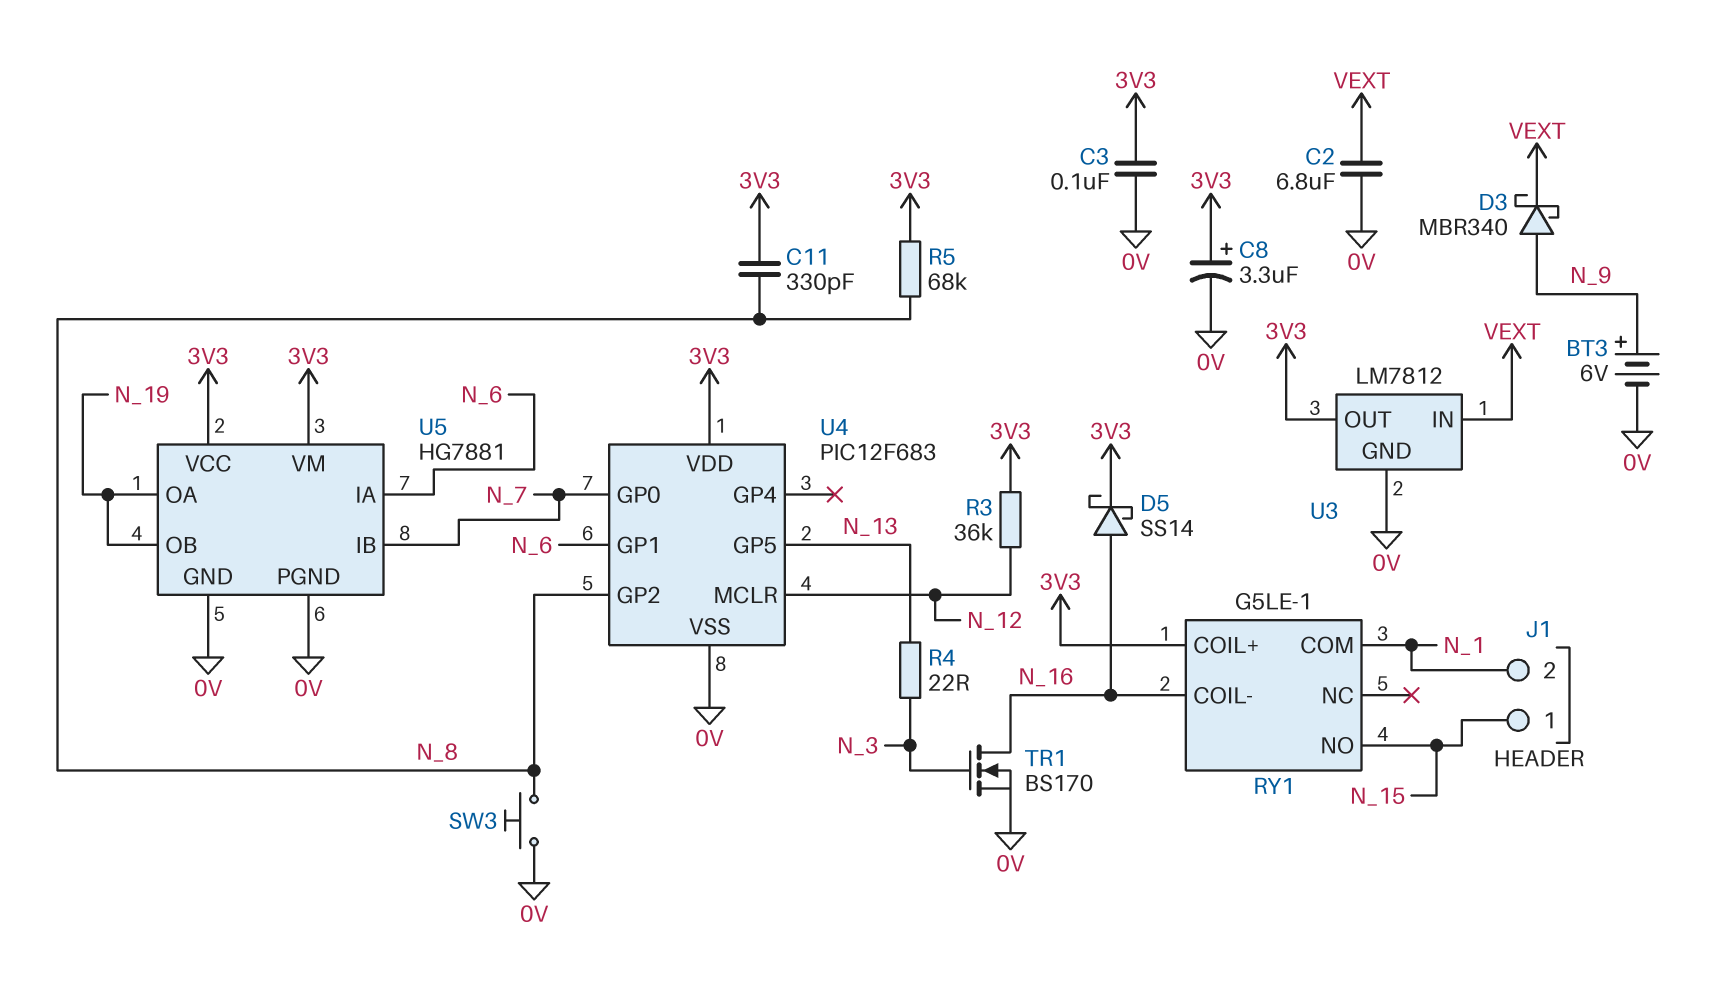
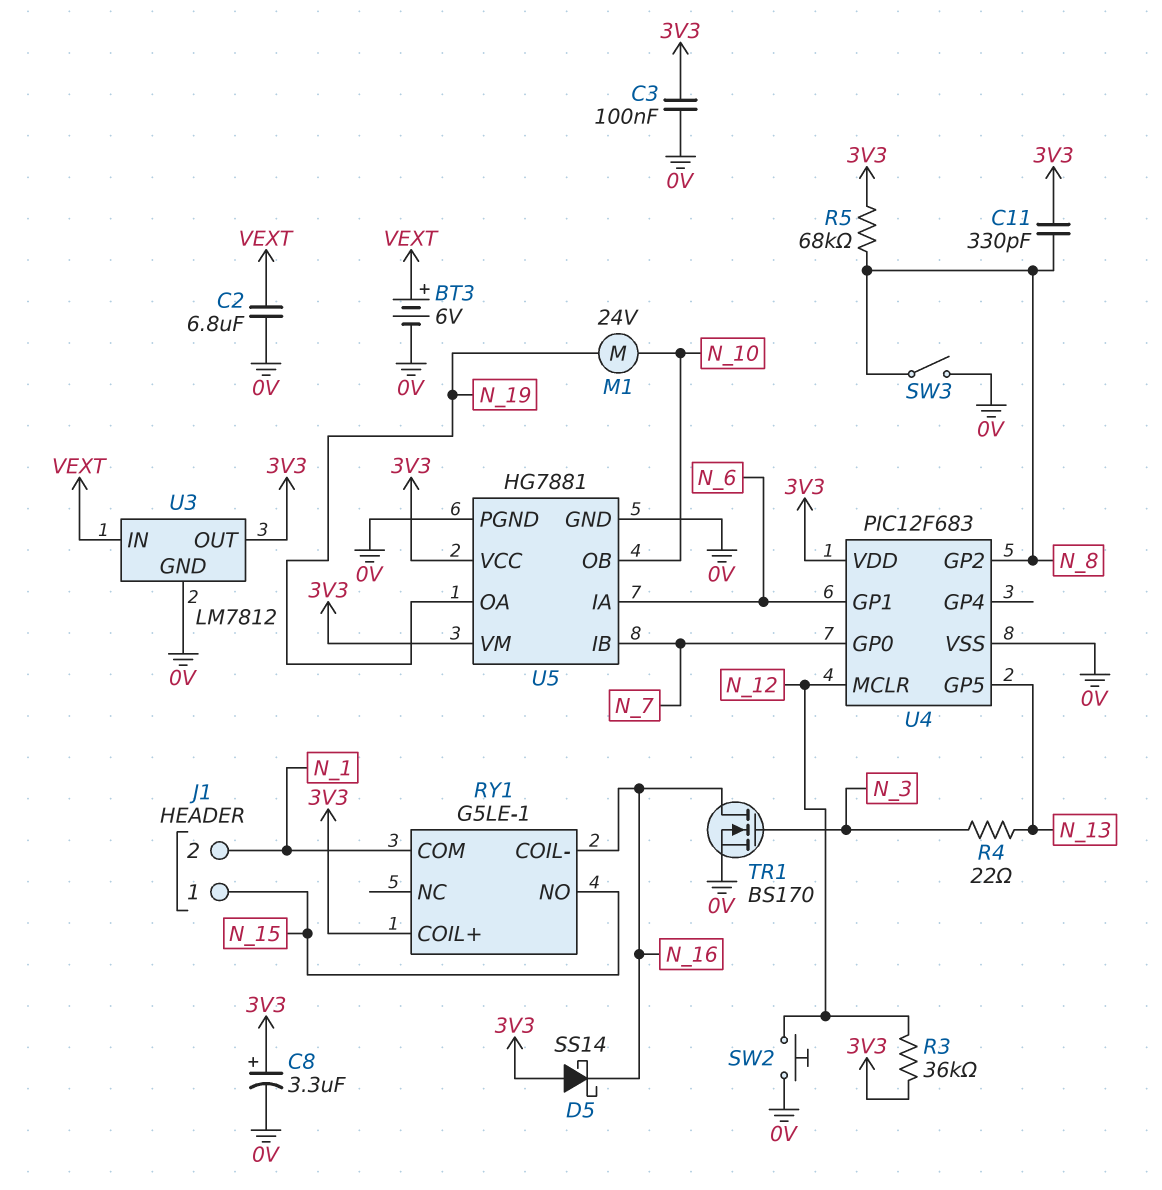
BT3: 6V (plus N_9, minus 0V) -> 6V (plus VEXT, minus 0V)
D3: schottky MBR340 (A N_9, K VEXT) -> none
D5: schottky SS14 (A N_16, K 3V3) -> schottky SS14 (A 3V3, K N_16)
M1: none -> motor 24V (N_10, N_19)
SW2: none -> button (0V, N_12)
SW3: button (0V, N_8) -> switch (0V, N_8)
U5 pin OB: N_19 -> N_10

